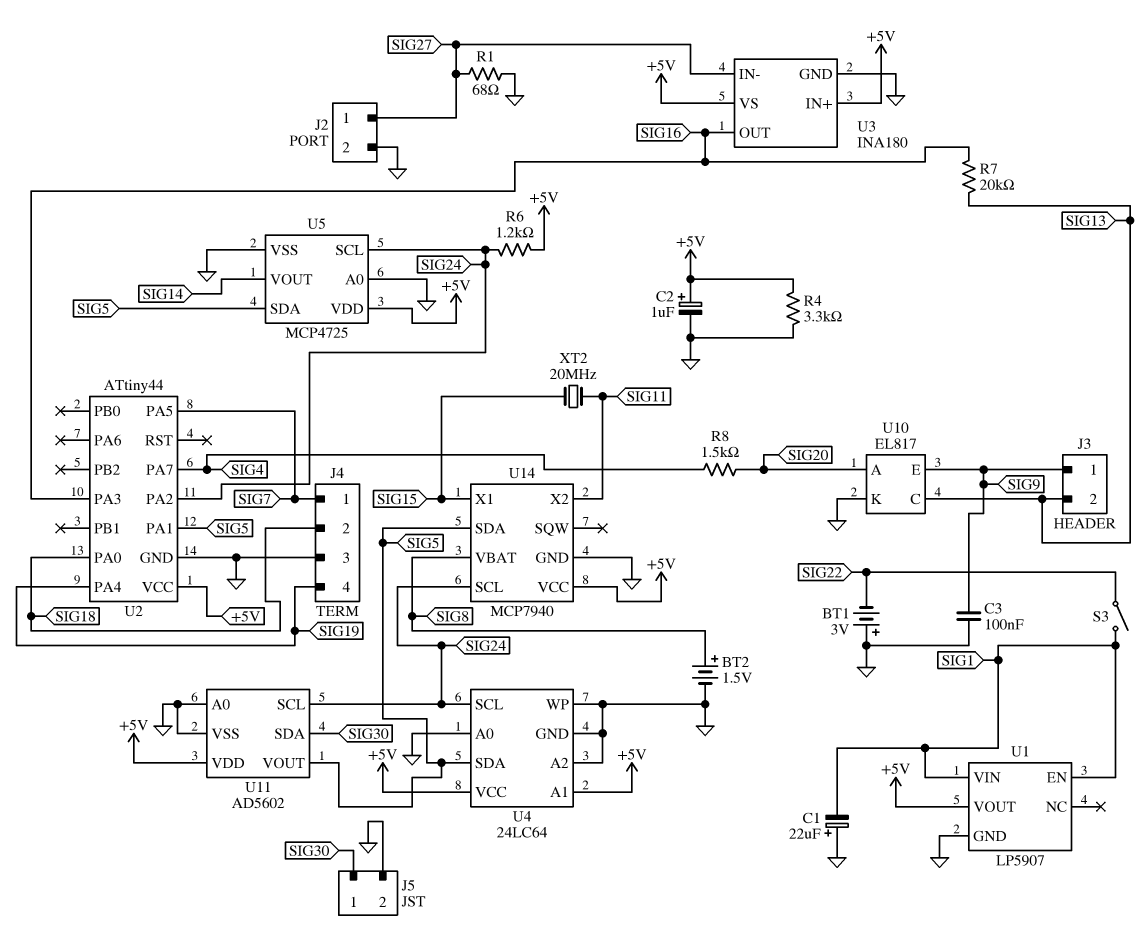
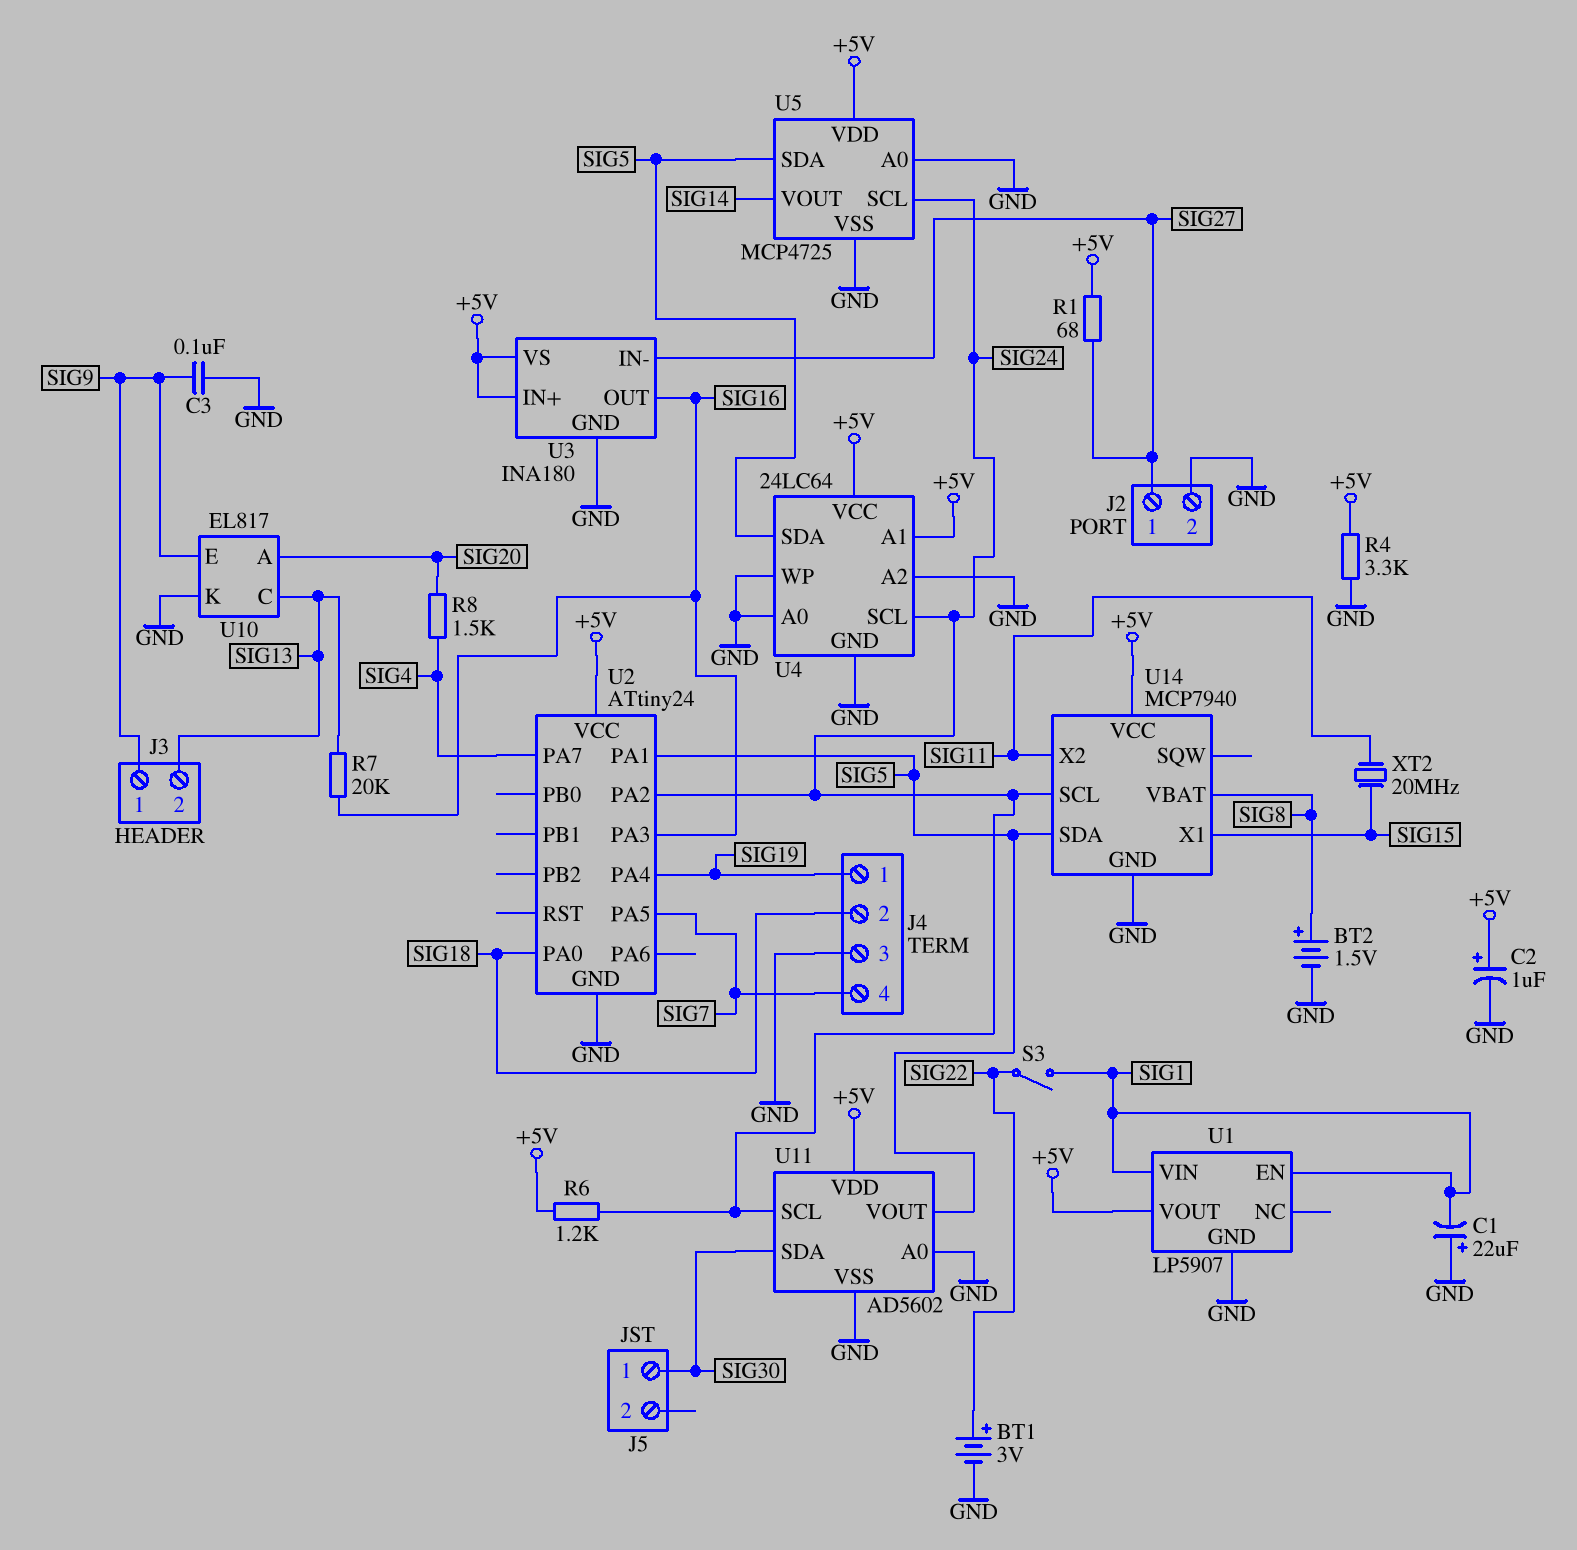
BT1: 3V (plus GND, minus SIG22) -> 3V (plus SIG22, minus GND)
J4 pin 1: SIG7 -> SIG19
J4 pin 4: SIG19 -> SIG7
J5 pin 2: GND -> none
R1: 68 (GND, SIG27) -> 68 (+5V, SIG27)
U2: ATtiny44 -> ATtiny24

